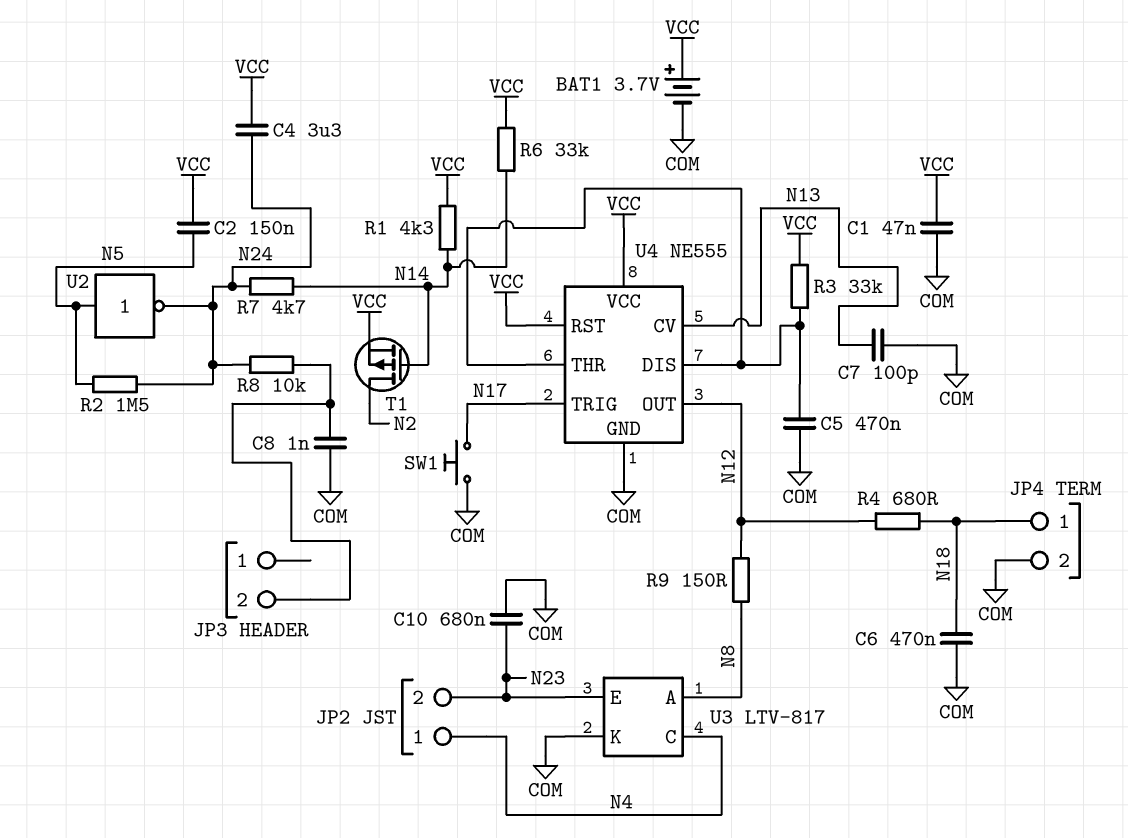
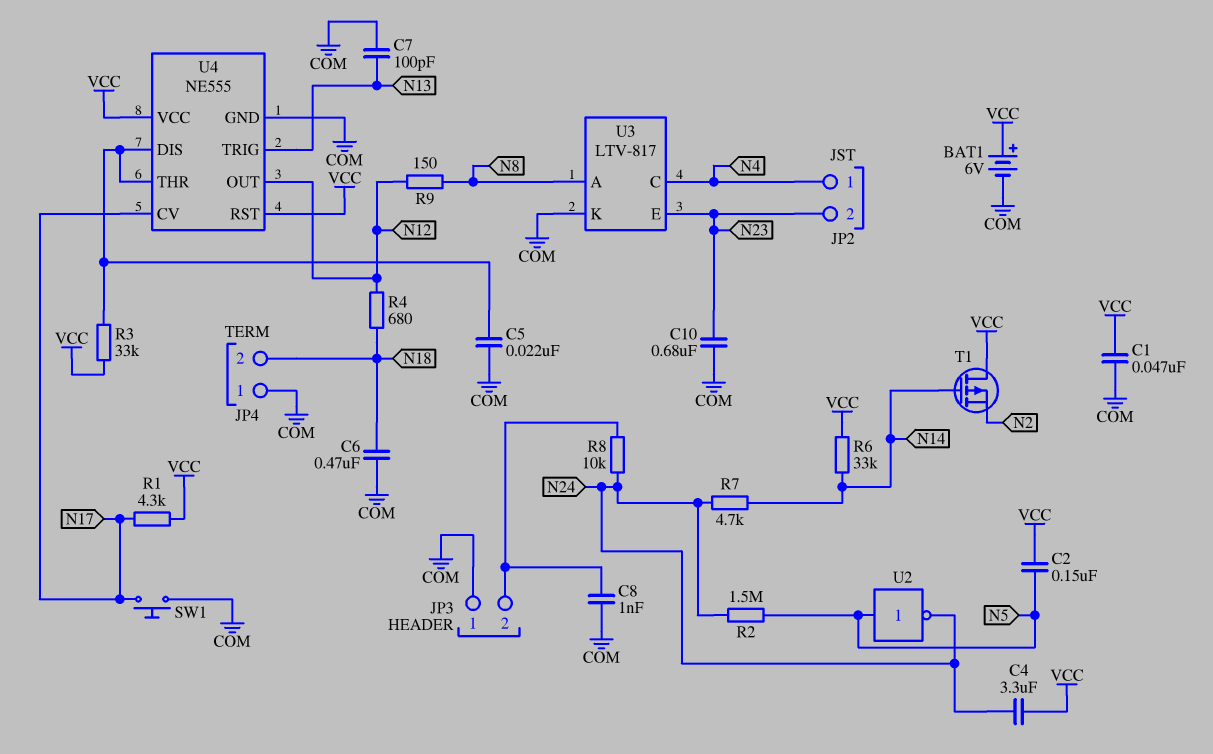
BAT1: 3.7V (plus VCC, minus COM) -> 6V (plus VCC, minus COM)
C5: 470nF (COM, U4/DIS) -> 22nF (COM, U4/DIS)
JP3 pin 1: none -> COM
JP4 pin 1: N18 -> COM
JP4 pin 2: COM -> N18
R1: 4.3k (N14, VCC) -> 4.3k (N17, VCC)
T1: PMOS (G N14, D N2, S VCC) -> PMOS (G N14, D VCC, S N2)
U4 pin CV: N13 -> N17
U4 pin TRIG: N17 -> N13

